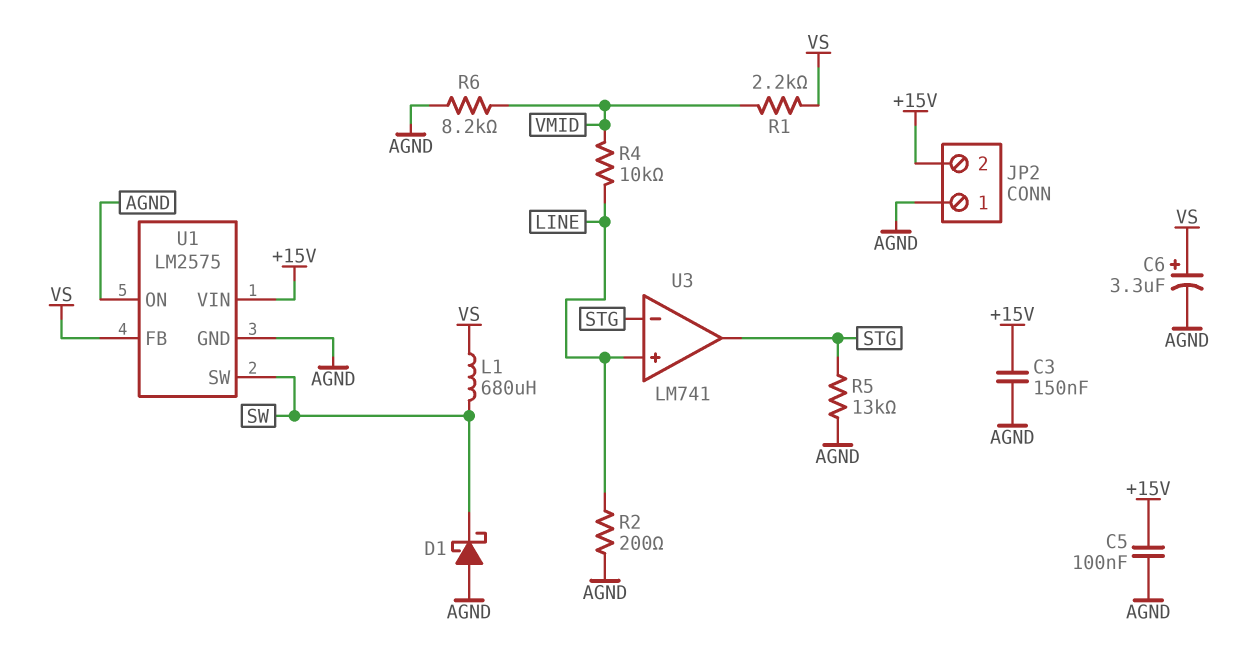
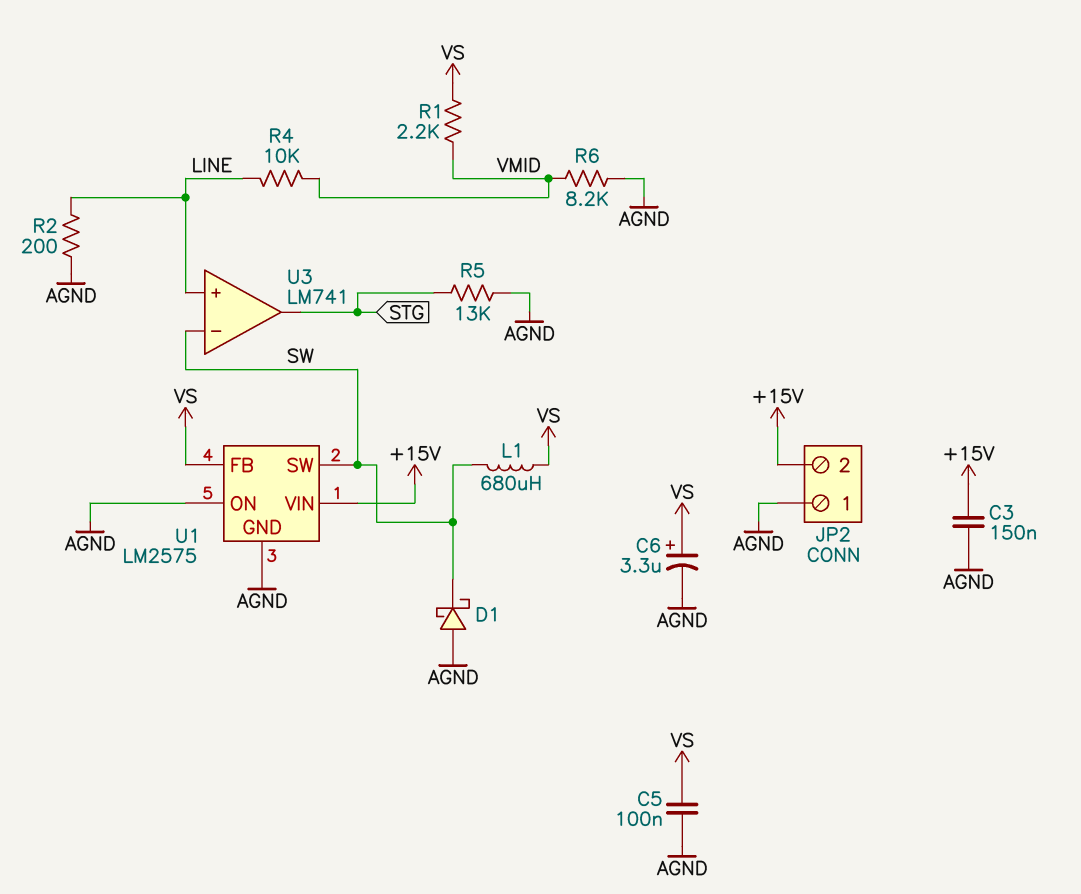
C5: 100nF (+15V, AGND) -> 100nF (AGND, VS)
U3 pin in-: STG -> SW

